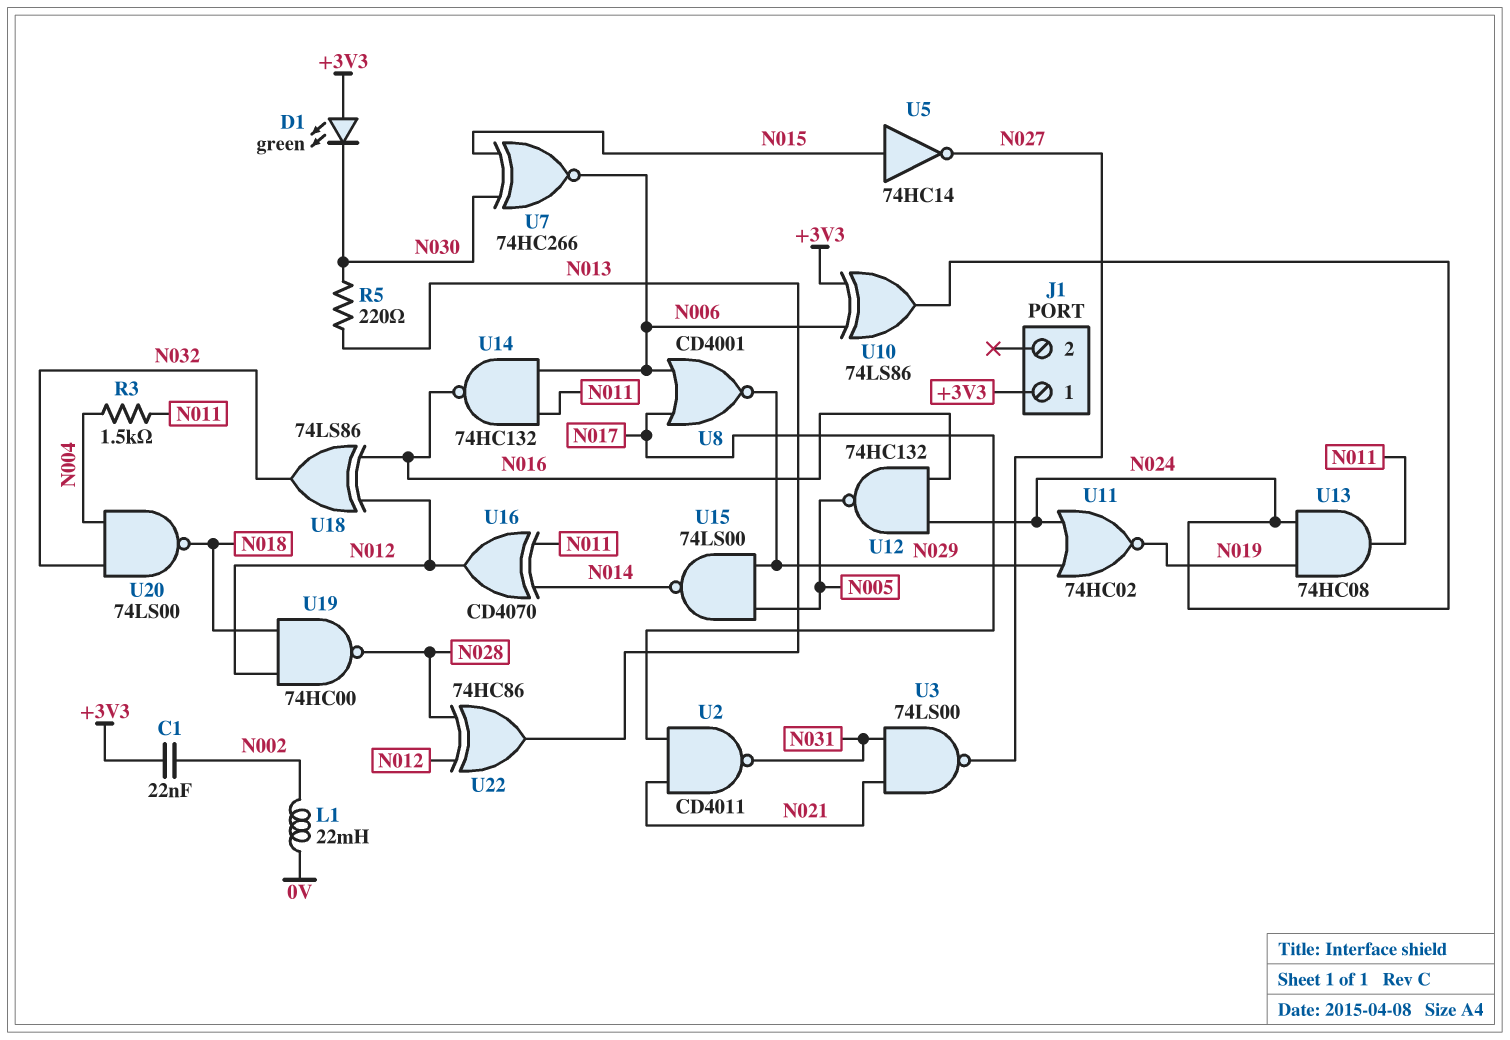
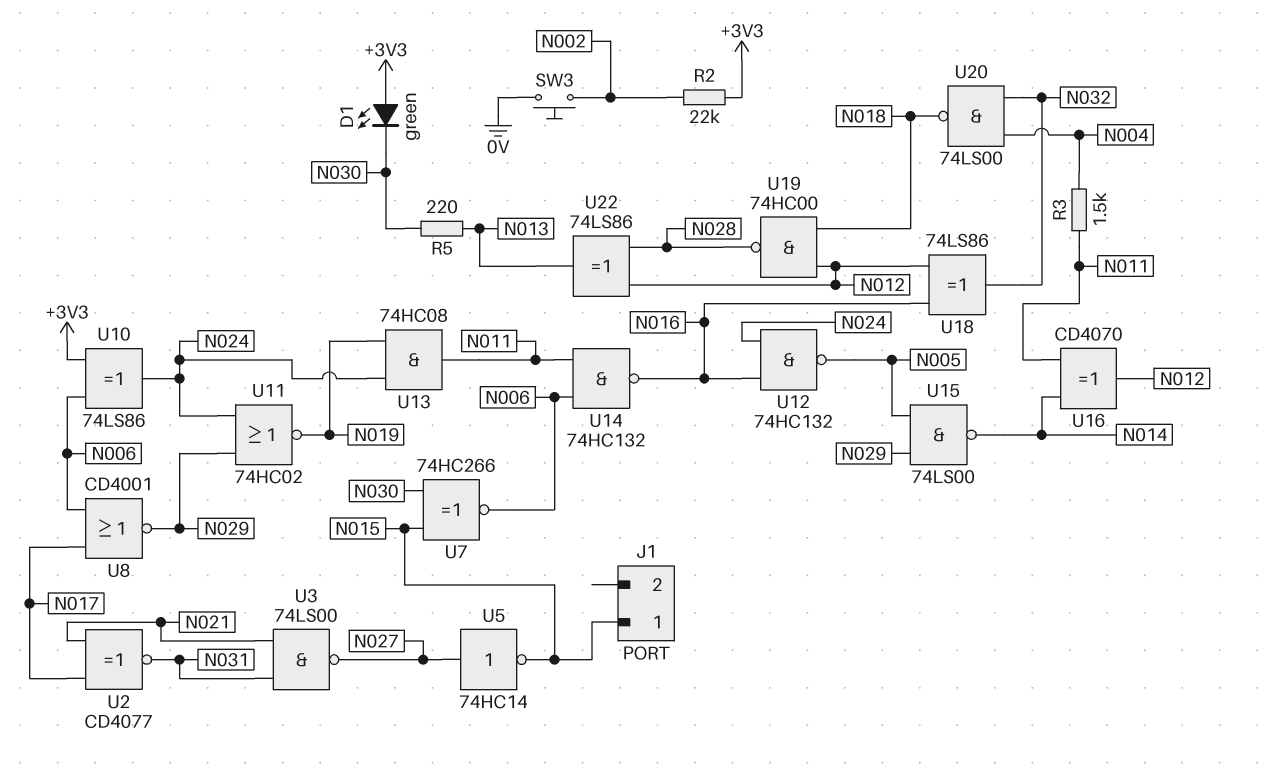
C1: 22nF (+3V3, N002) -> none
J1 pin 1: +3V3 -> N015
L1: 22mH (0V, N002) -> none
R2: none -> 22k (+3V3, N002)
SW3: none -> button (0V, N002)
U2: NAND CD4011 (in N017, in N021, out N031) -> XNOR CD4077 (in N017, in N021, out N031)
U5: NOT 74HC14 (in N015, out N027) -> NOT 74HC14 (in N027, out N015)
U22: XOR 74HC86 (in N012, in N028, out N013) -> XOR 74LS86 (in N012, in N028, out N013)

